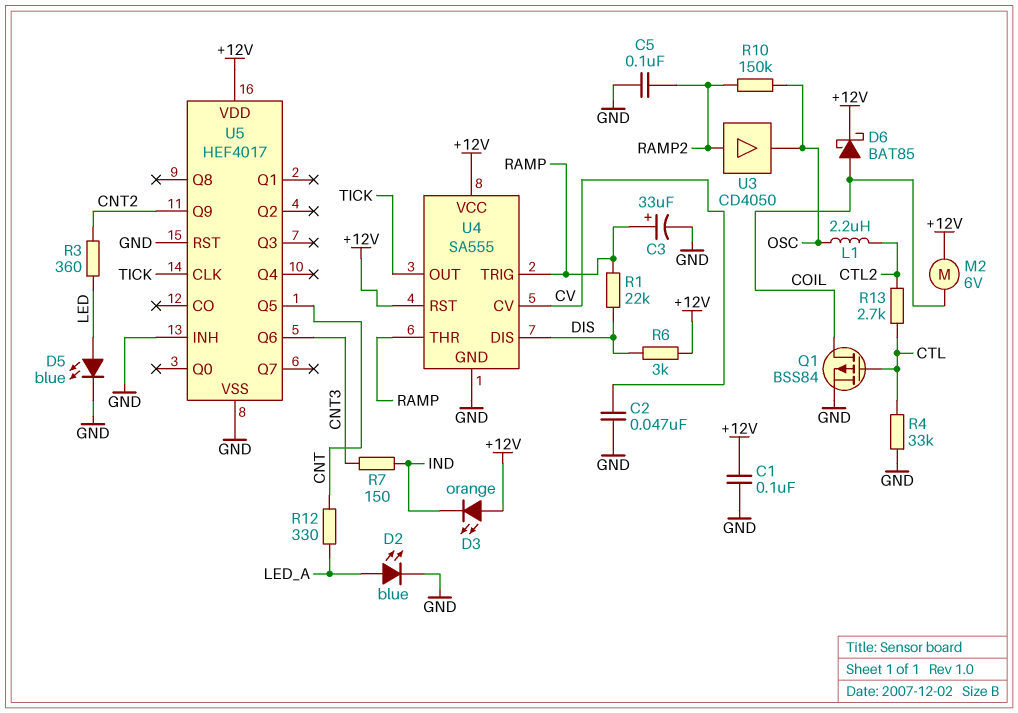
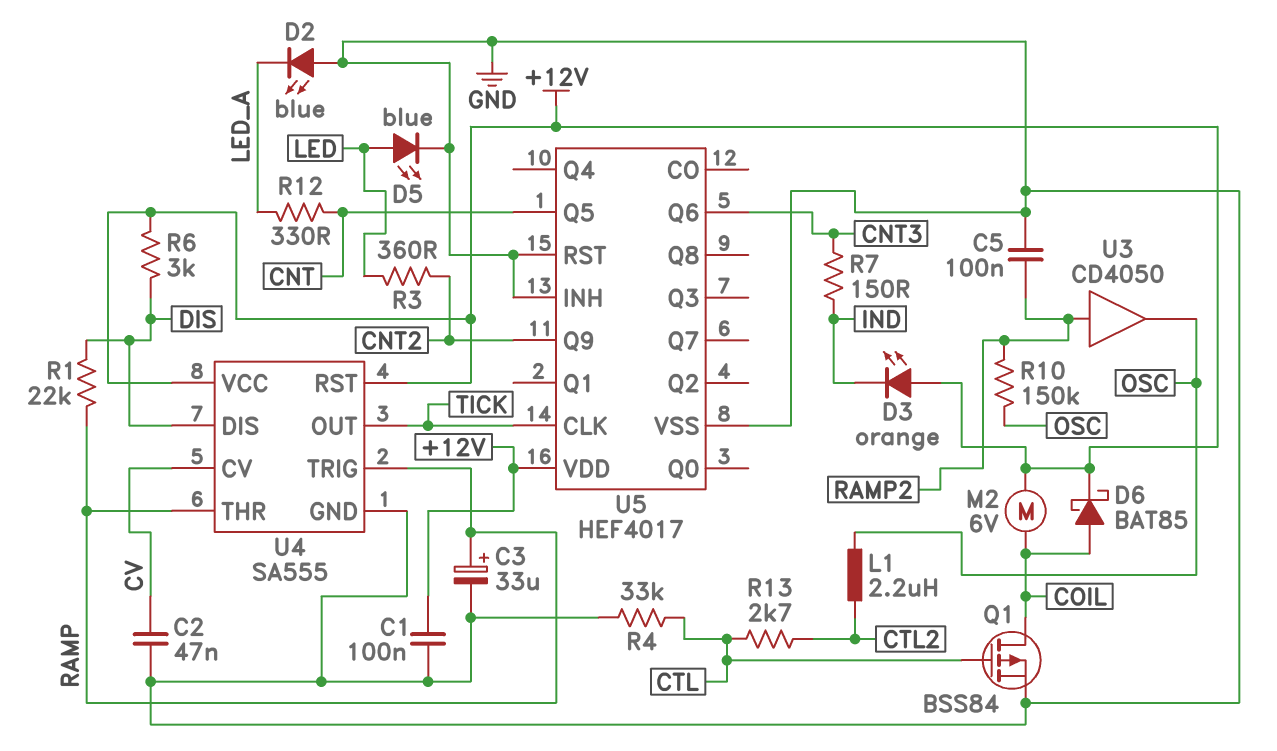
D2: LED blue (A LED_A, K GND) -> LED blue (A GND, K LED_A)

